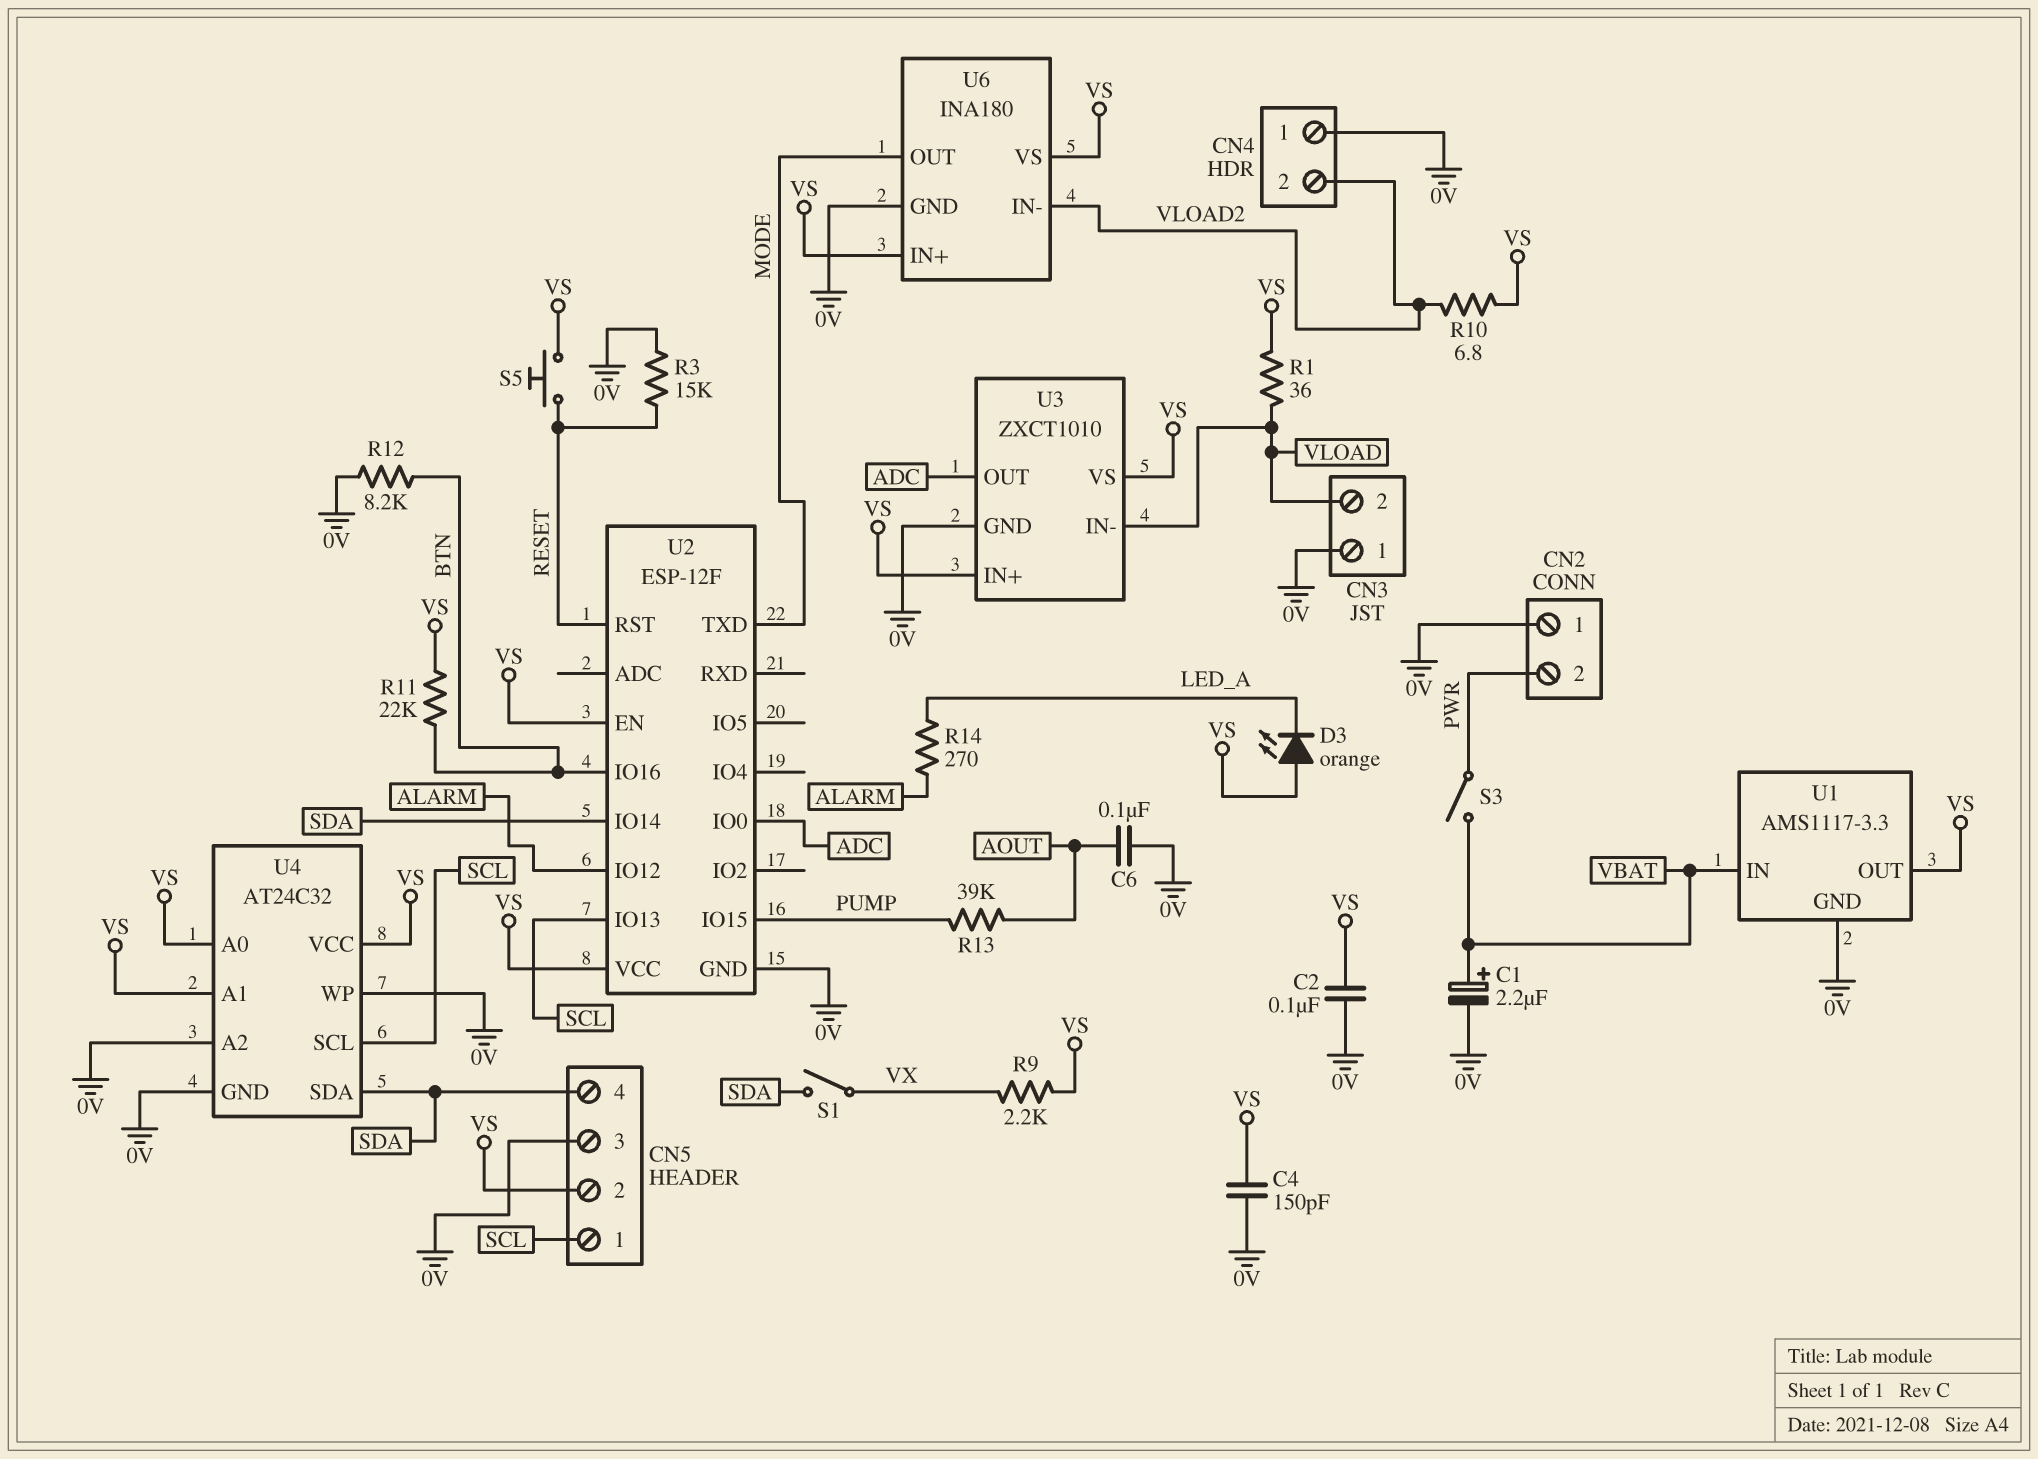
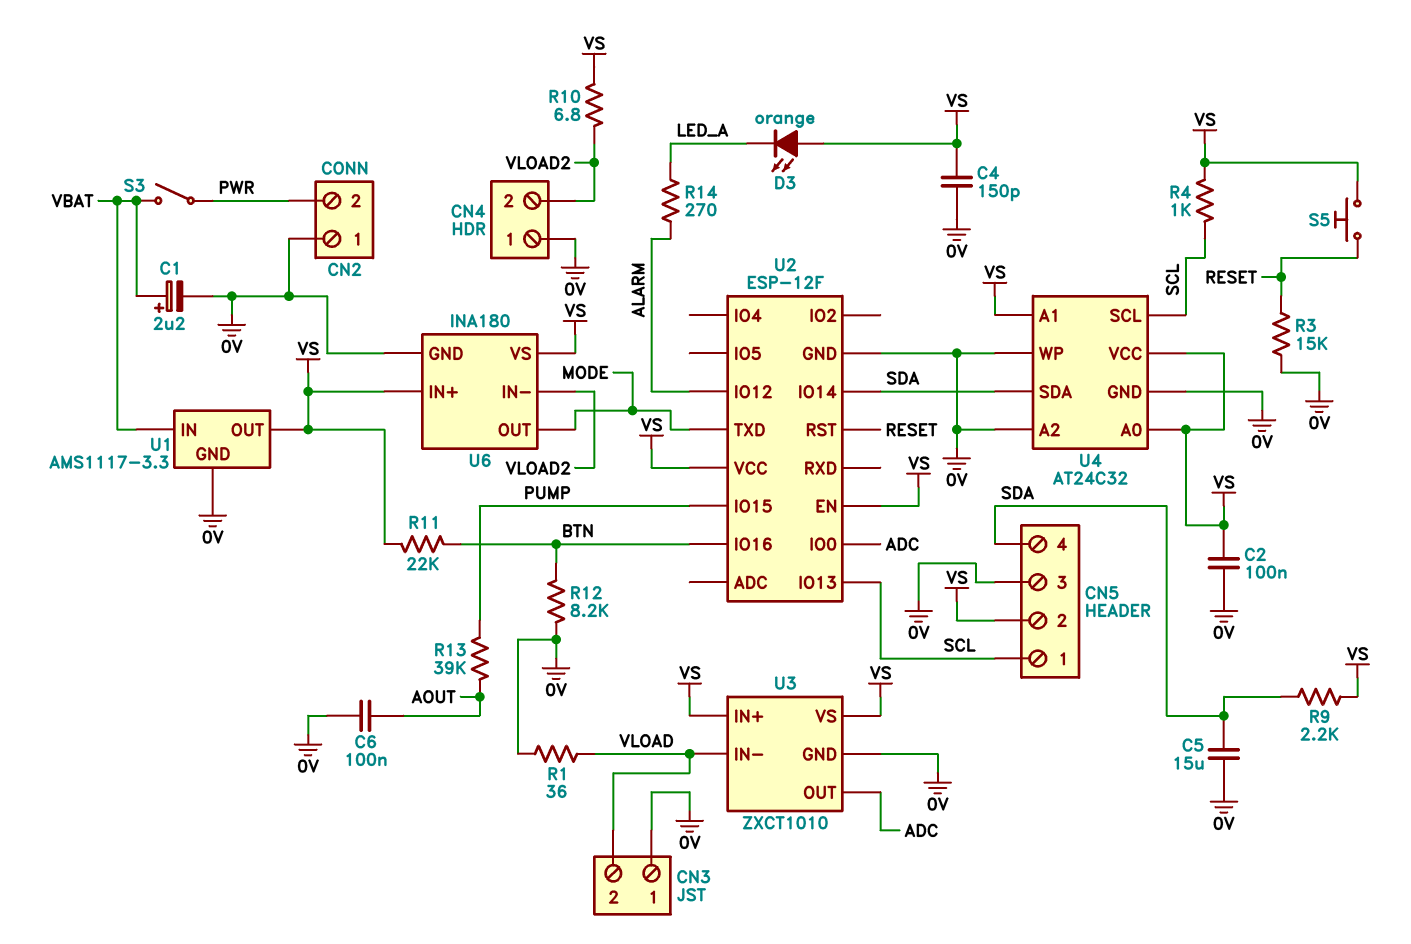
C5: none -> 15uF (0V, SDA)
R1: 36 (VLOAD, VS) -> 36 (0V, VLOAD)
R4: none -> 1k (SCL, VS)
R9: 2.2k (VS, VX) -> 2.2k (SDA, VS)
S1: switch (SDA, VX) -> none

